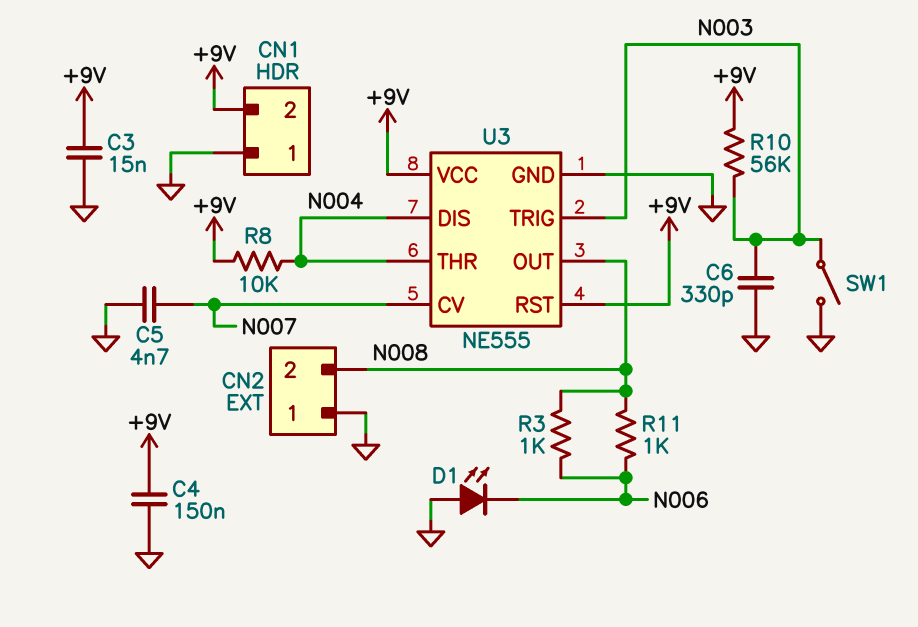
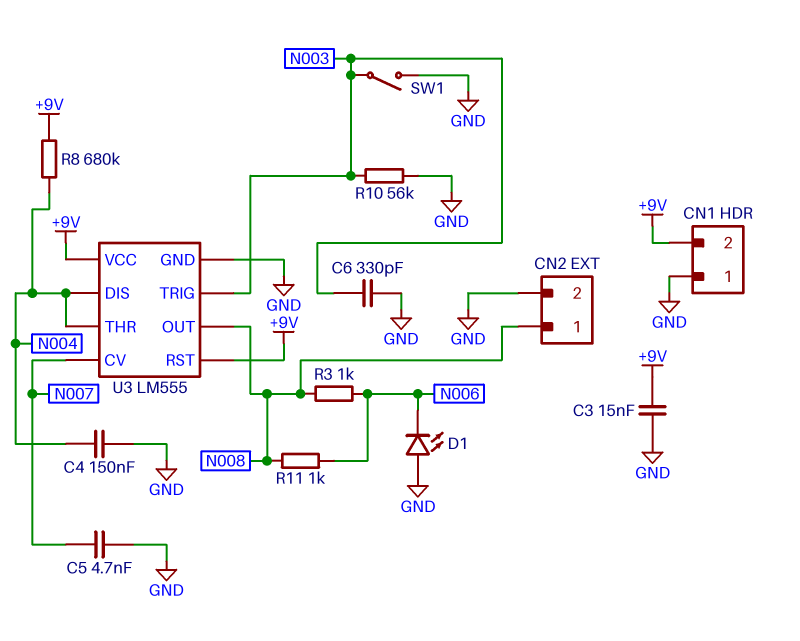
C4: 150nF (+9V, GND) -> 150nF (GND, N004)
CN2 pin 1: GND -> N008
CN2 pin 2: N008 -> GND
R8: 10k (+9V, N004) -> 680k (+9V, N004)
R10: 56k (+9V, N003) -> 56k (GND, N003)
U3: NE555 -> LM555

